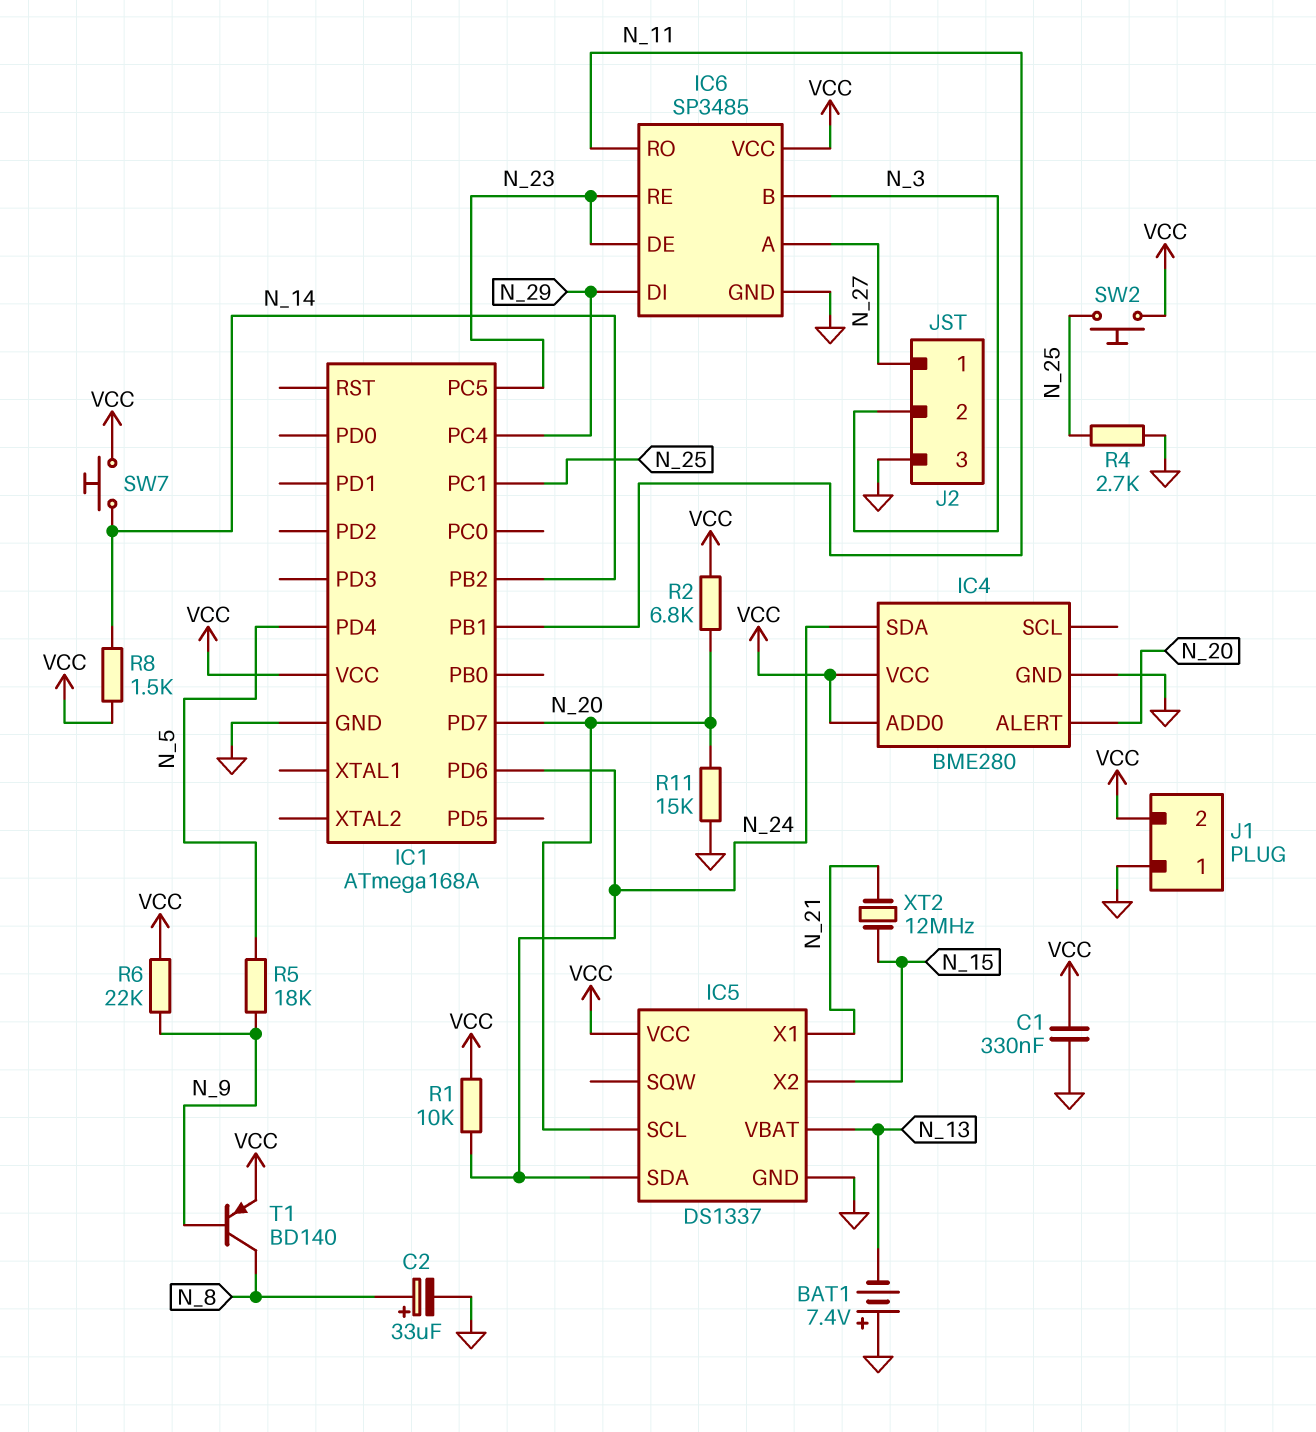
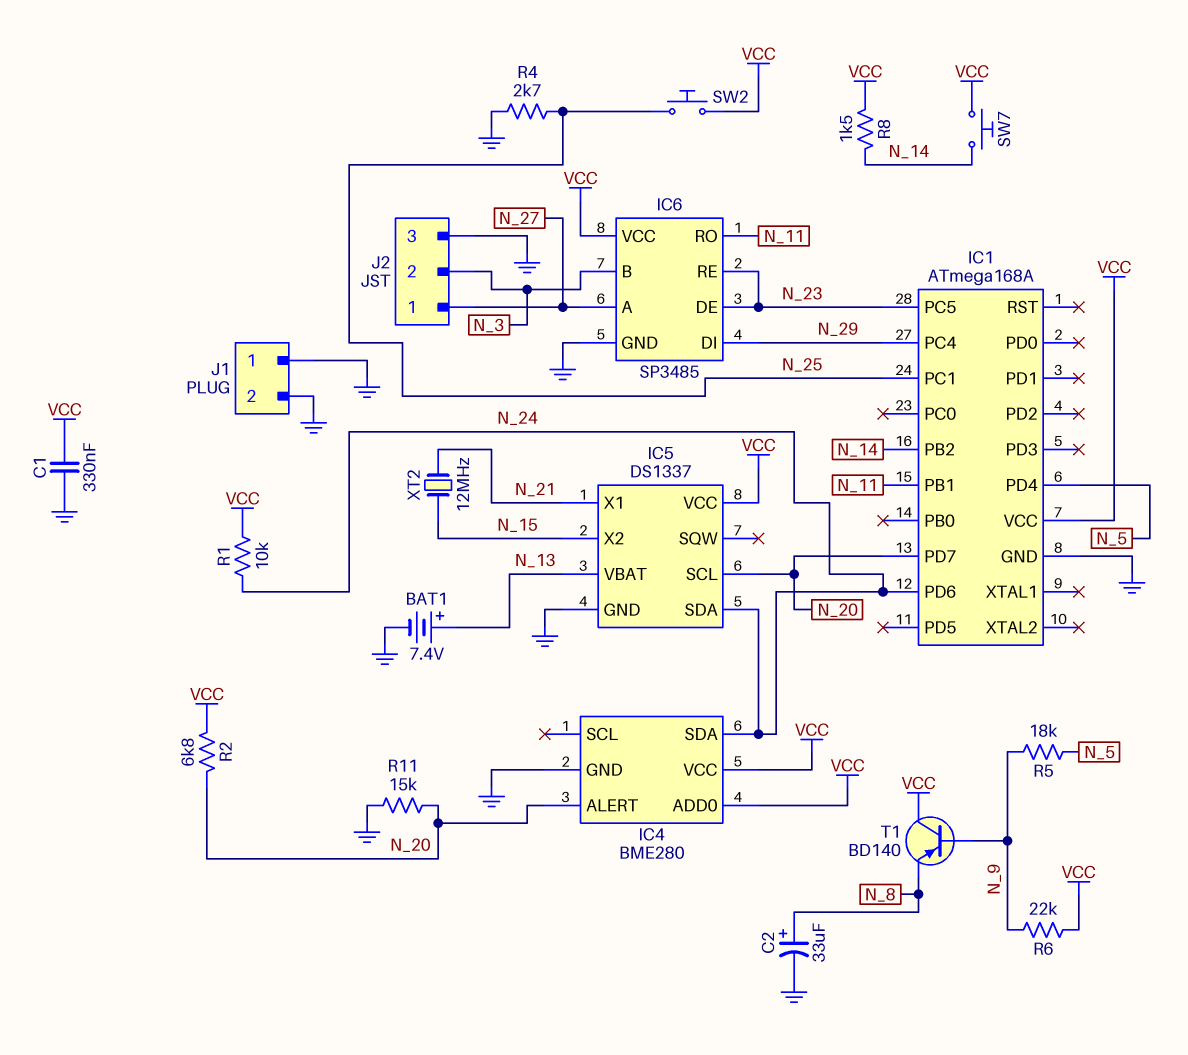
BAT1: 7.4V (plus GND, minus N_13) -> 7.4V (plus N_13, minus GND)
J1 pin 2: VCC -> GND
T1: PNP BD140 (B N_9, C N_8, E VCC) -> PNP BD140 (B N_9, C VCC, E N_8)

